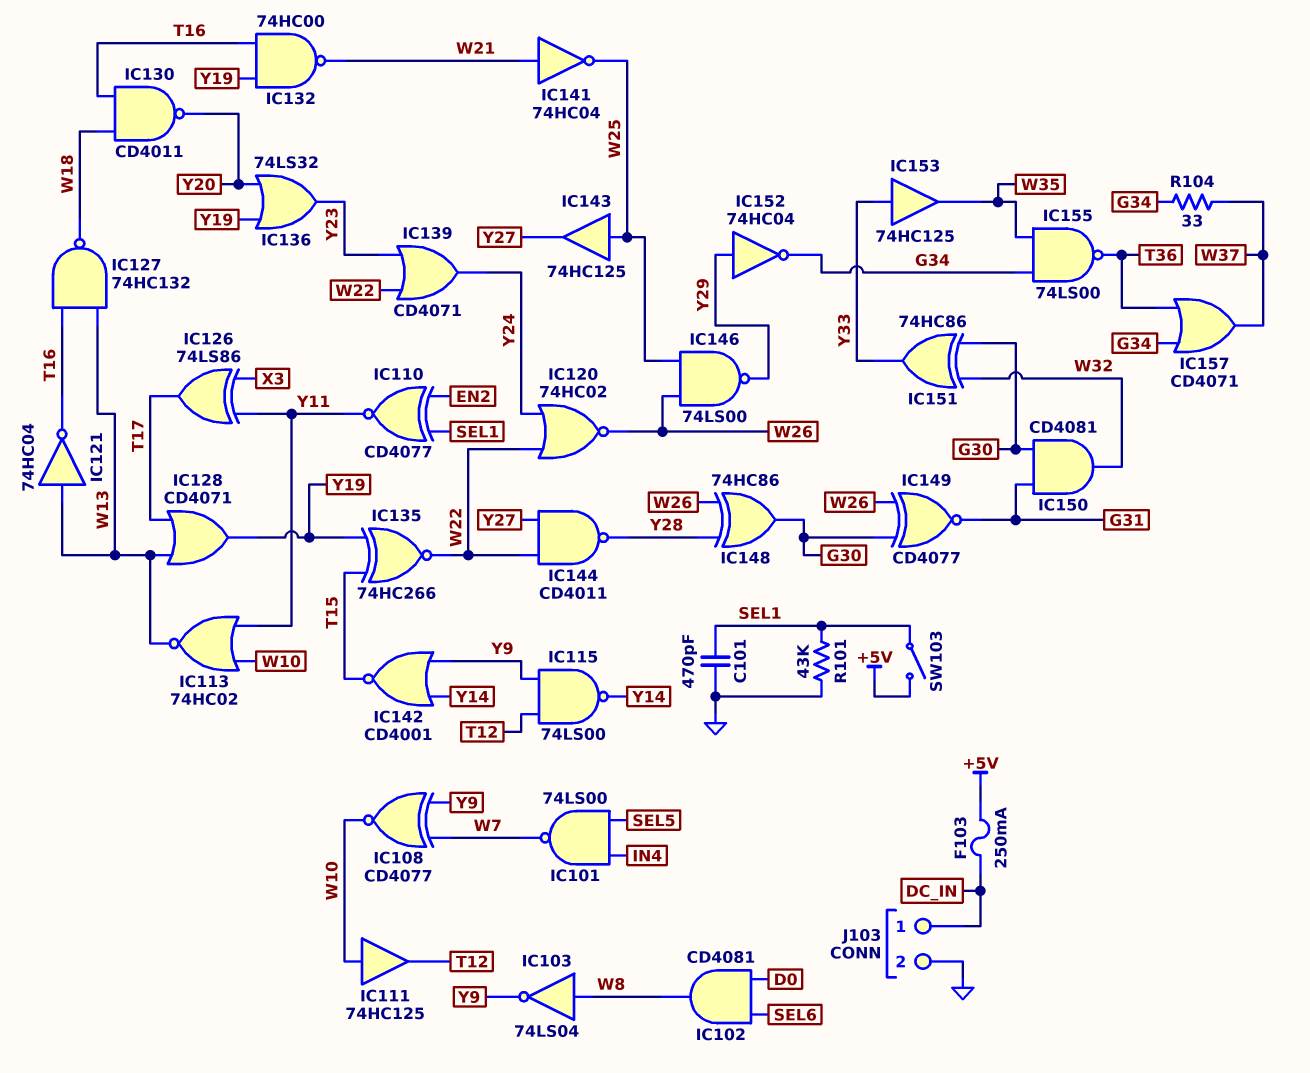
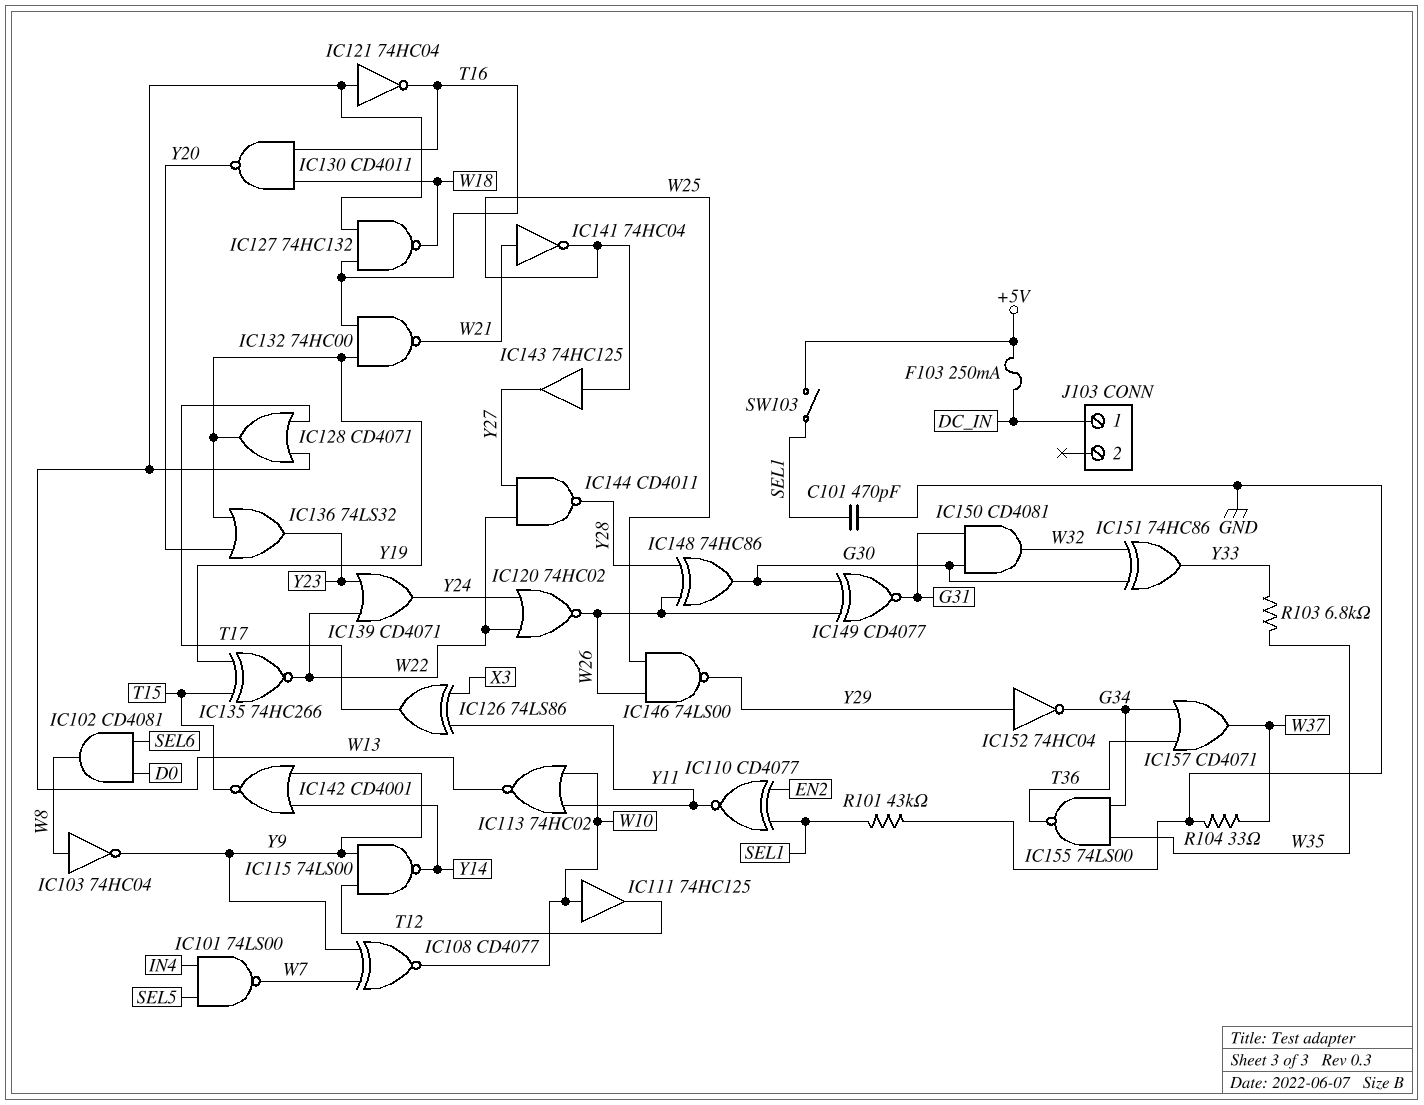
IC103: NOT 74LS04 (in W8, out Y9) -> NOT 74HC04 (in W8, out Y9)
IC153: buffer 74HC125 (in Y33, out W35) -> none
J103 pin 2: GND -> none
R103: none -> 6.8k (W35, Y33)
R104: 33 (G34, W37) -> 33 (GND, W37)

